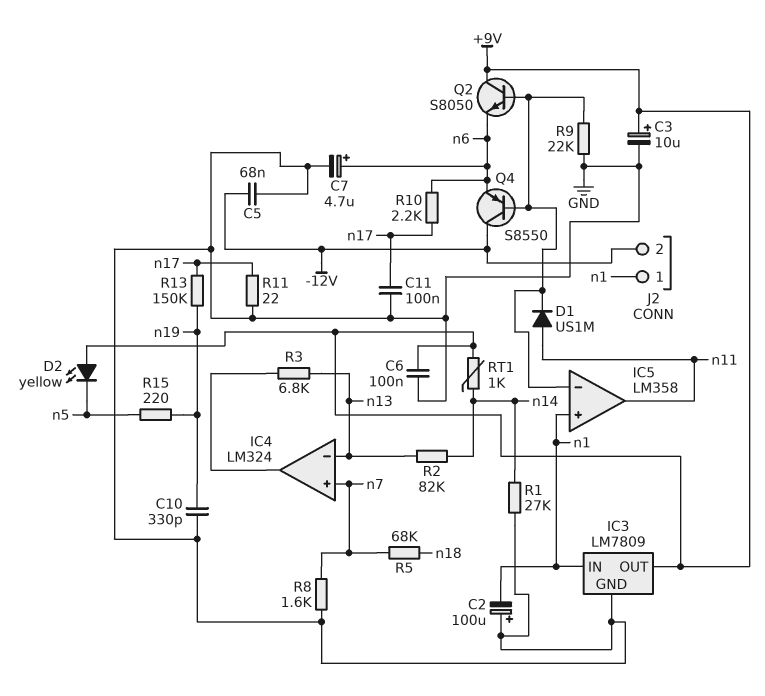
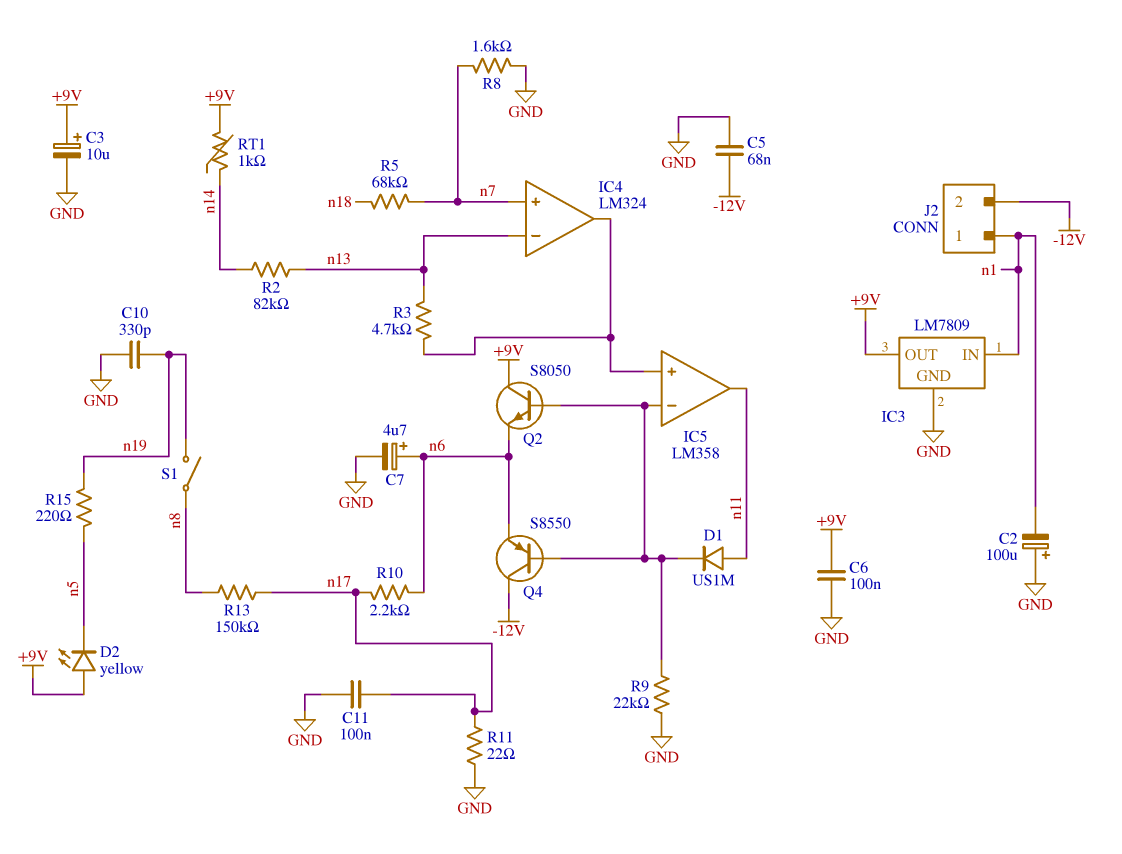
IC5 pin in+: n1 -> IC4/out
R1: 27k (GND, n14) -> none
R3: 6.8k (IC4/out, n13) -> 4.7k (IC4/out, n13)
R13: 150k (n17, n19) -> 150k (n8, n17)
S1: none -> switch (n8, n19)

